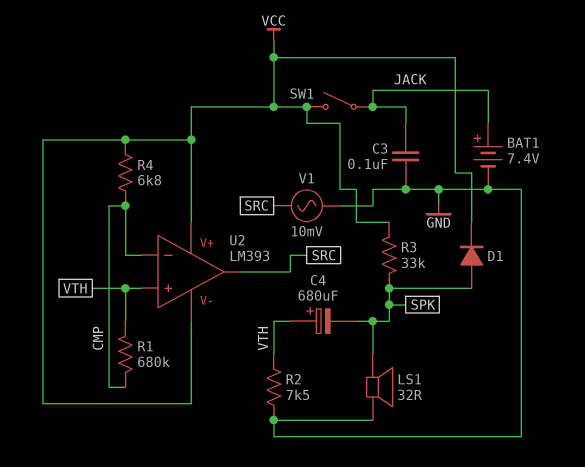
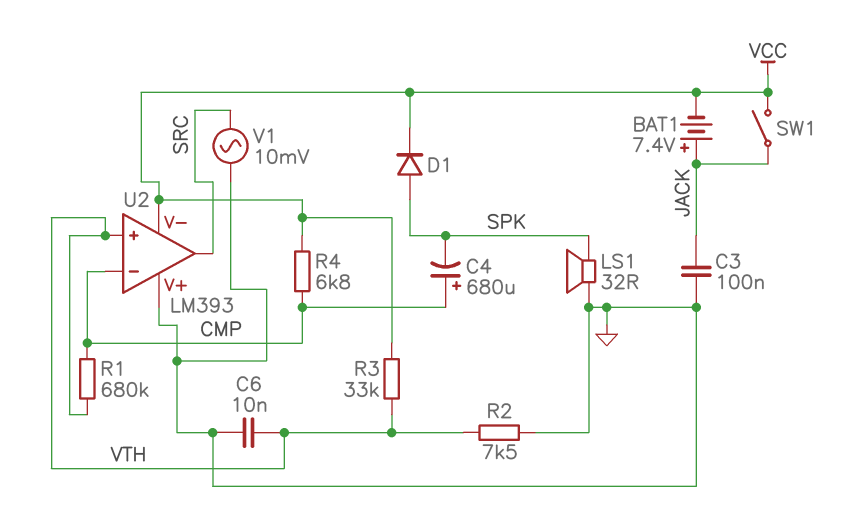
BAT1: 7.4V (plus JACK, minus GND) -> 7.4V (plus JACK, minus VCC)
C4: 680uF (plus VTH, minus SPK) -> 680uF (plus CMP, minus SPK)
C6: none -> 10nF (GND, VTH)
R3: 33k (SPK, VCC) -> 33k (VCC, VTH)
U2 pin V+: VCC -> GND

